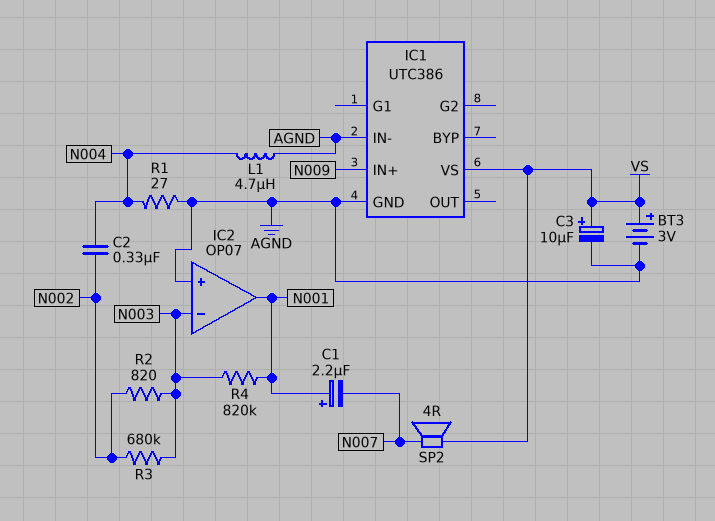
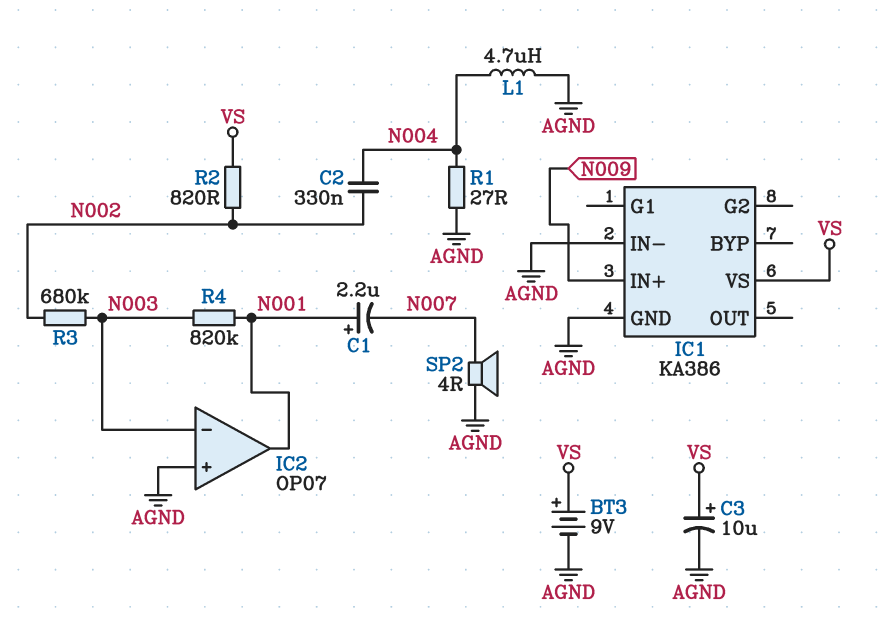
BT3: 3V (plus VS, minus AGND) -> 9V (plus VS, minus AGND)
IC1: UTC386 -> KA386
R2: 820 (N002, N003) -> 820 (N002, VS)
SP2: speaker 4R (N007, VS) -> speaker 4R (AGND, N007)

